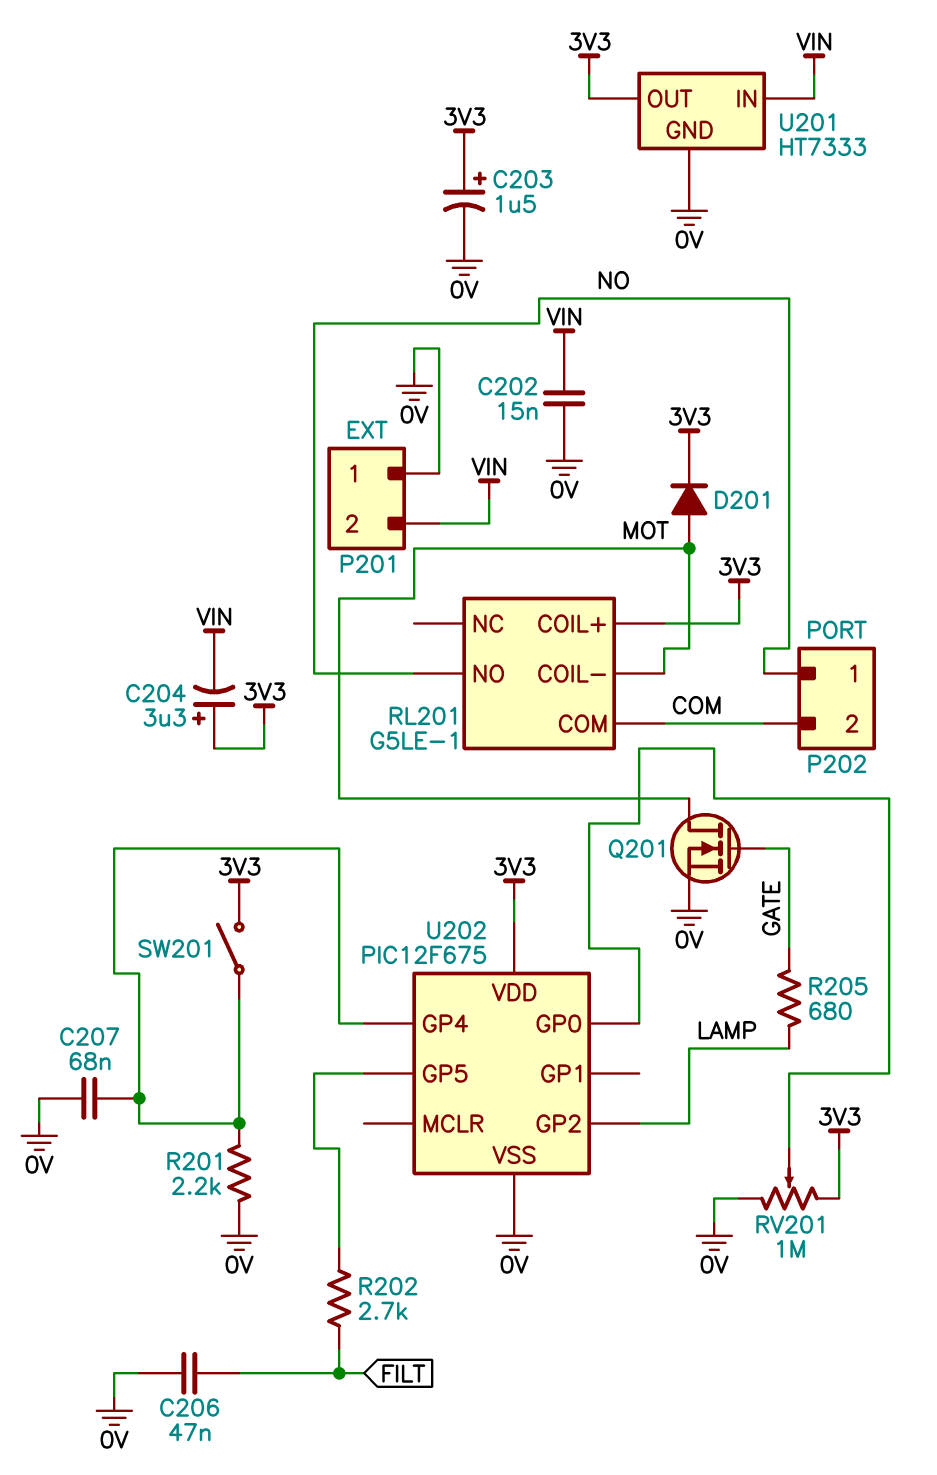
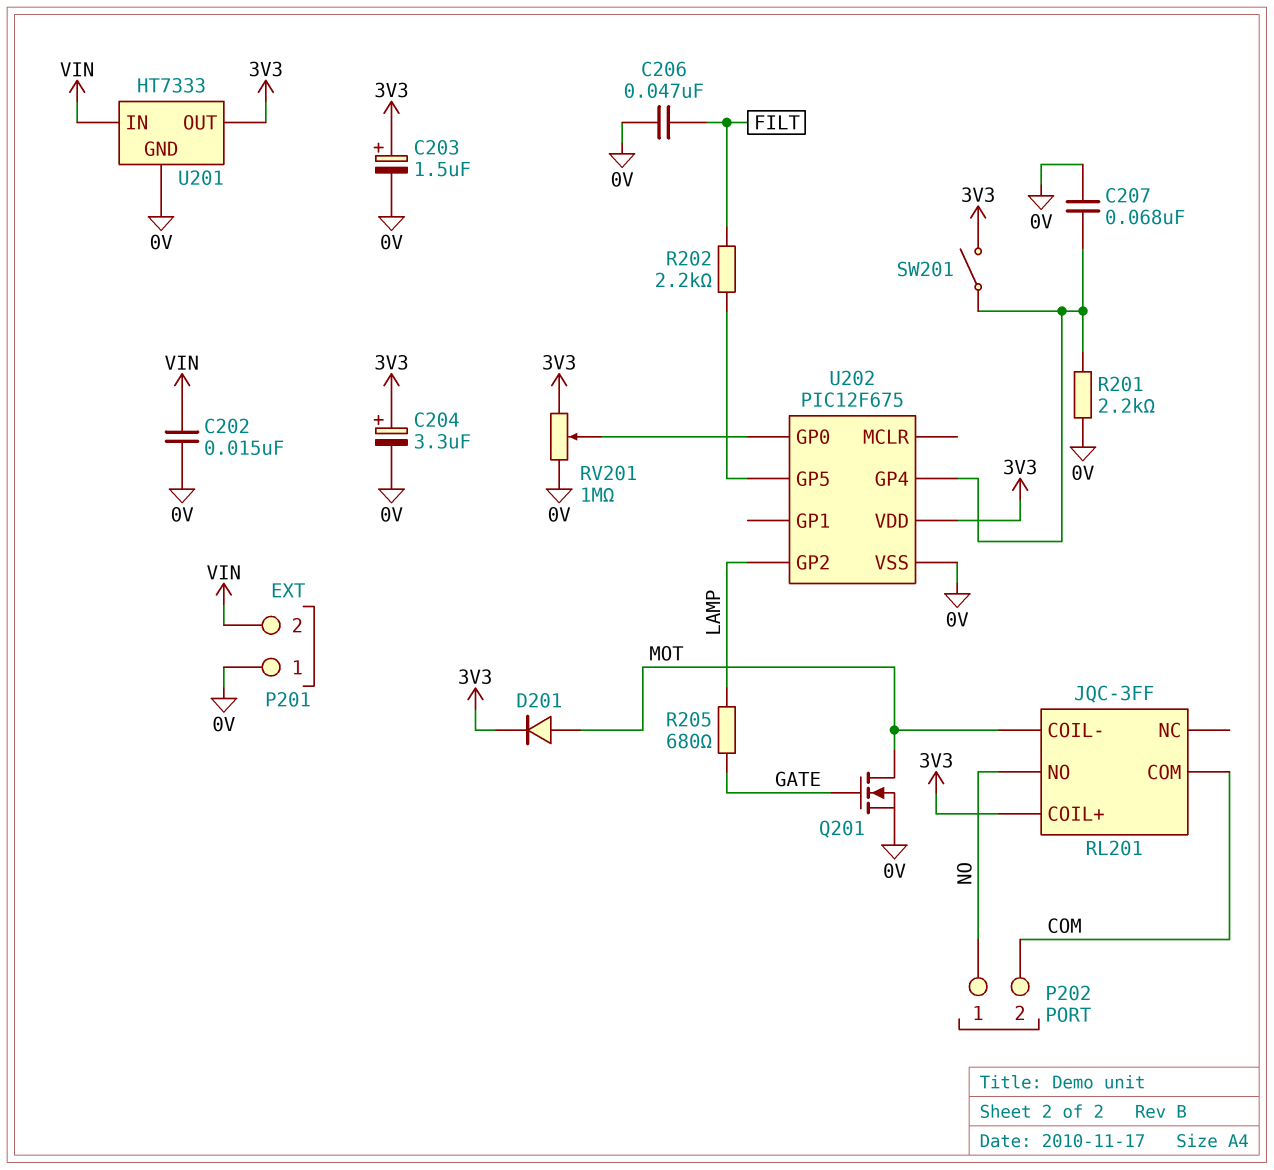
C204: 3.3uF (plus 3V3, minus VIN) -> 3.3uF (plus 3V3, minus 0V)
R202: 2.7k (FILT, U202/GP5) -> 2.2k (FILT, U202/GP5)
RL201: G5LE-1 -> JQC-3FF

